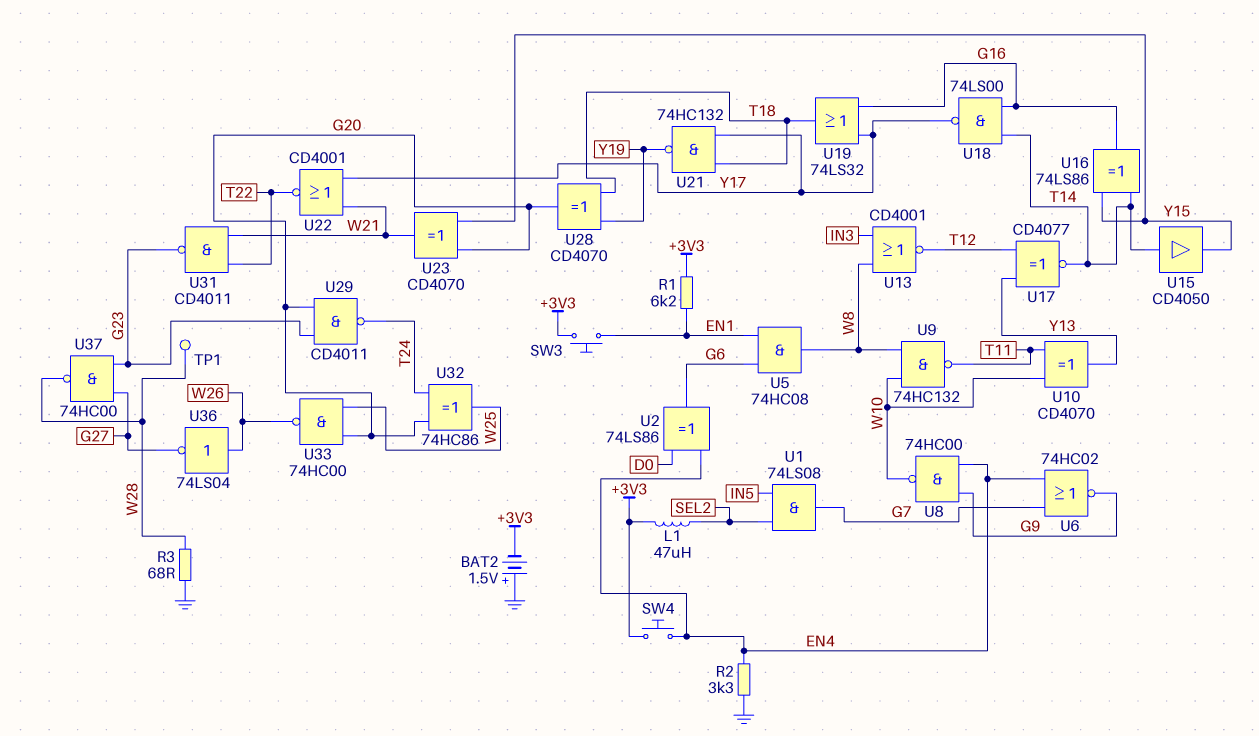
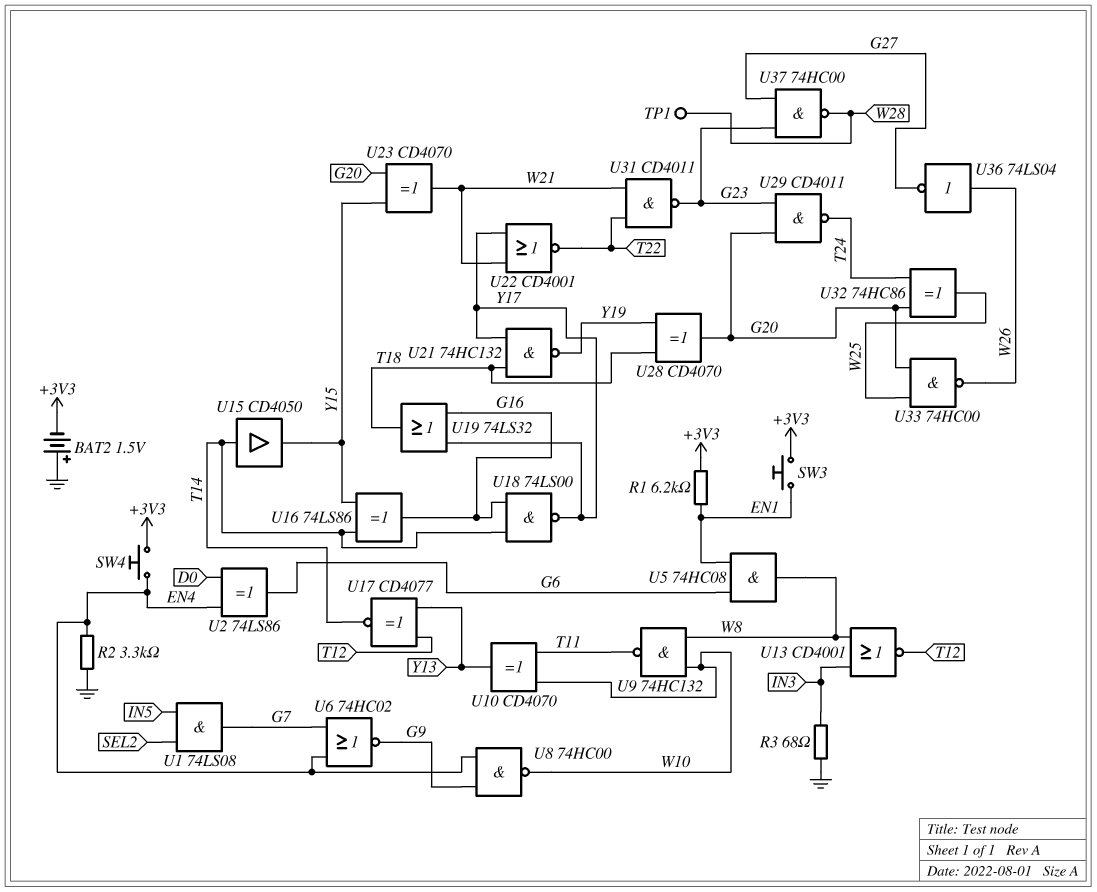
L1: 47uH (+3V3, SEL2) -> none
R3: 68 (GND, W28) -> 68 (GND, IN3)

